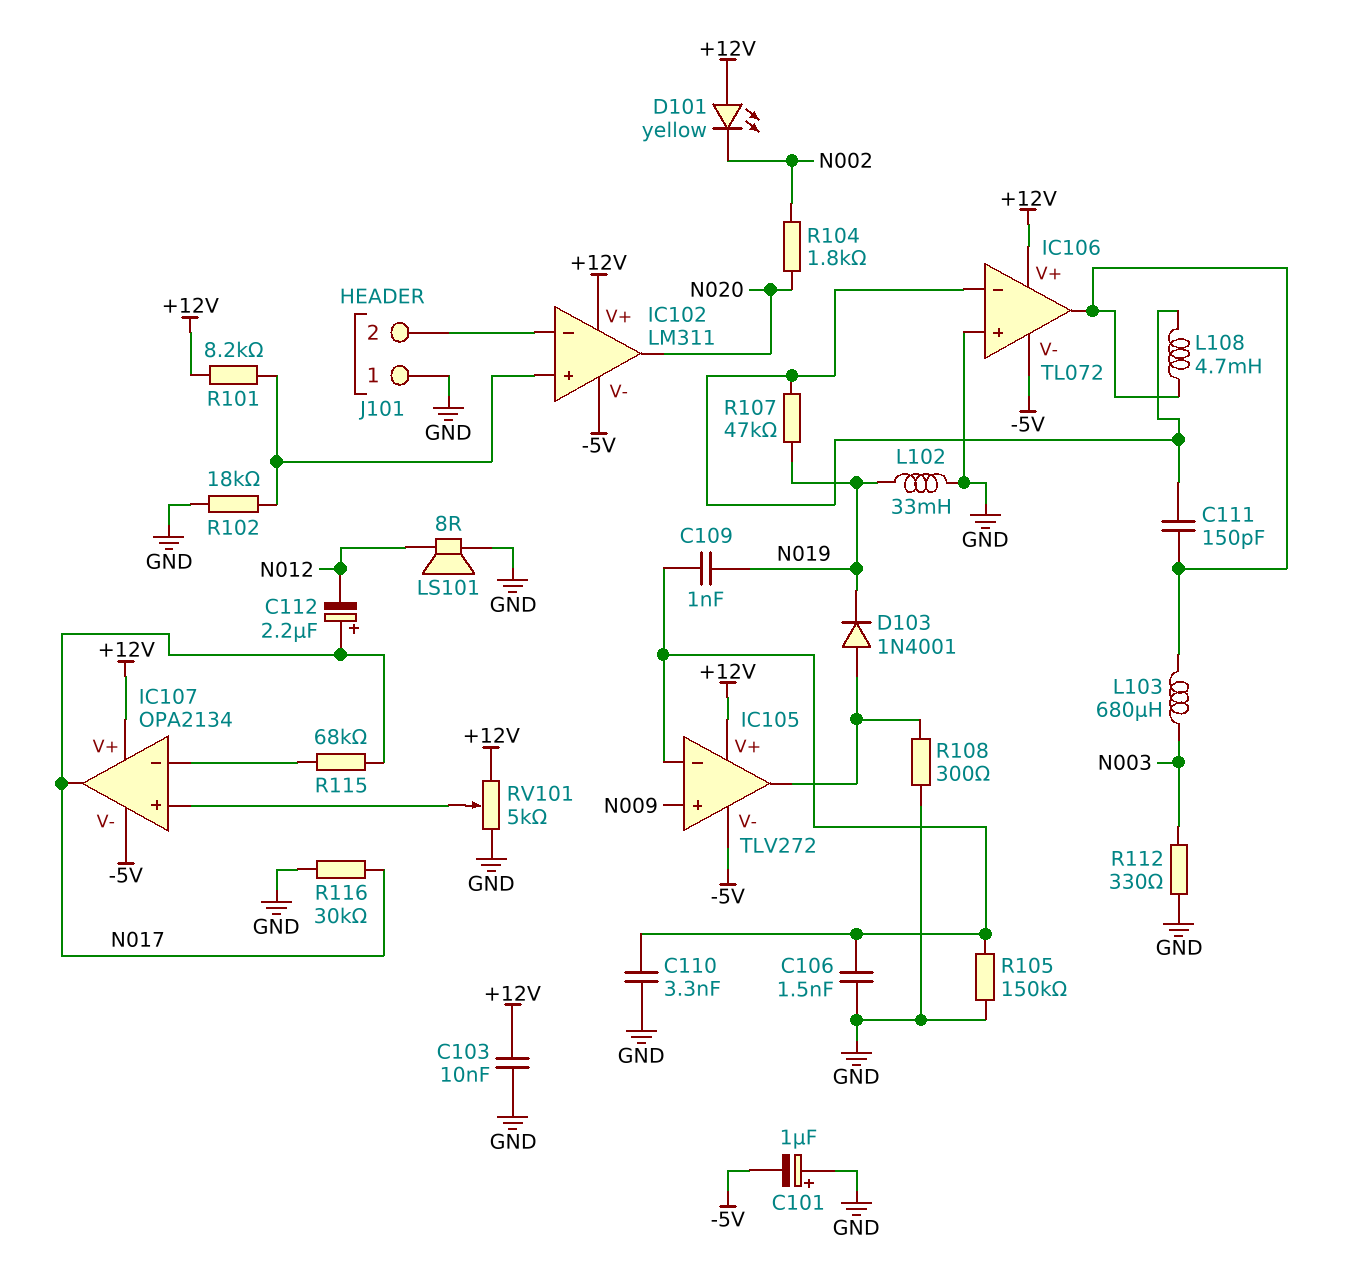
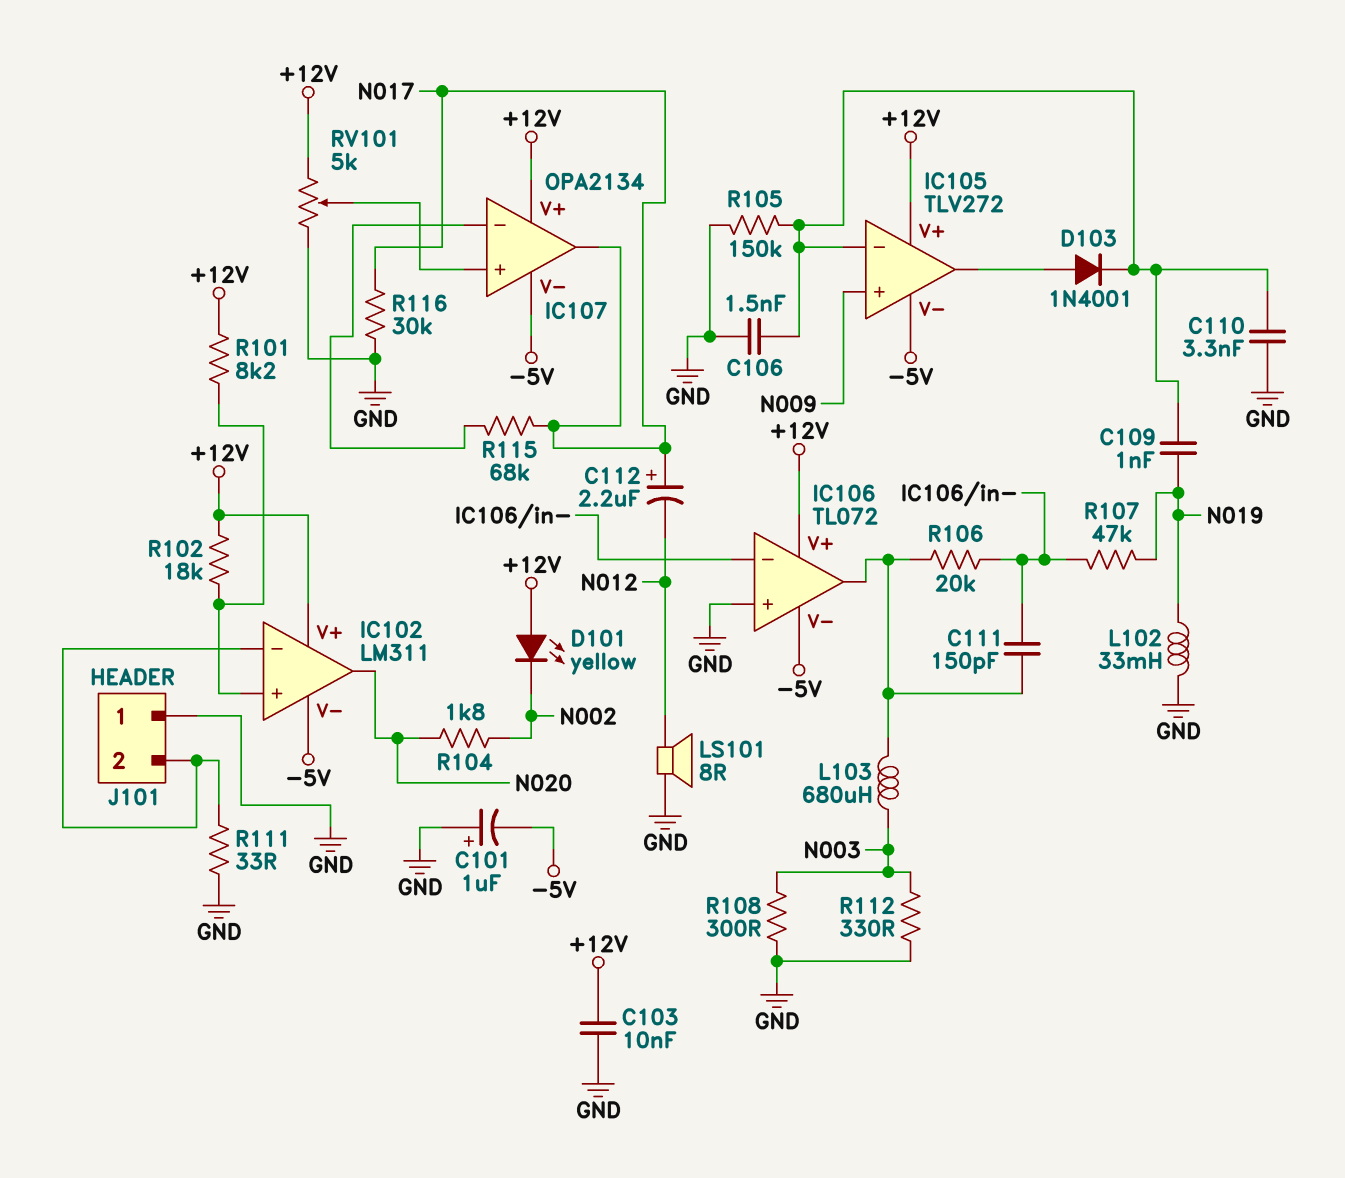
D103: diode 1N4001 (A IC105/out, K N019) -> diode 1N4001 (A IC105/out, K IC105/in-)
L108: 4.7mH (IC106/in-, IC106/out) -> none
R102: 18k (GND, IC102/in+) -> 18k (+12V, IC102/in+)
R106: none -> 20k (IC106/in-, IC106/out)
R108: 300 (GND, IC105/out) -> 300 (GND, N003)
R111: none -> 33 (GND, IC102/in-)

